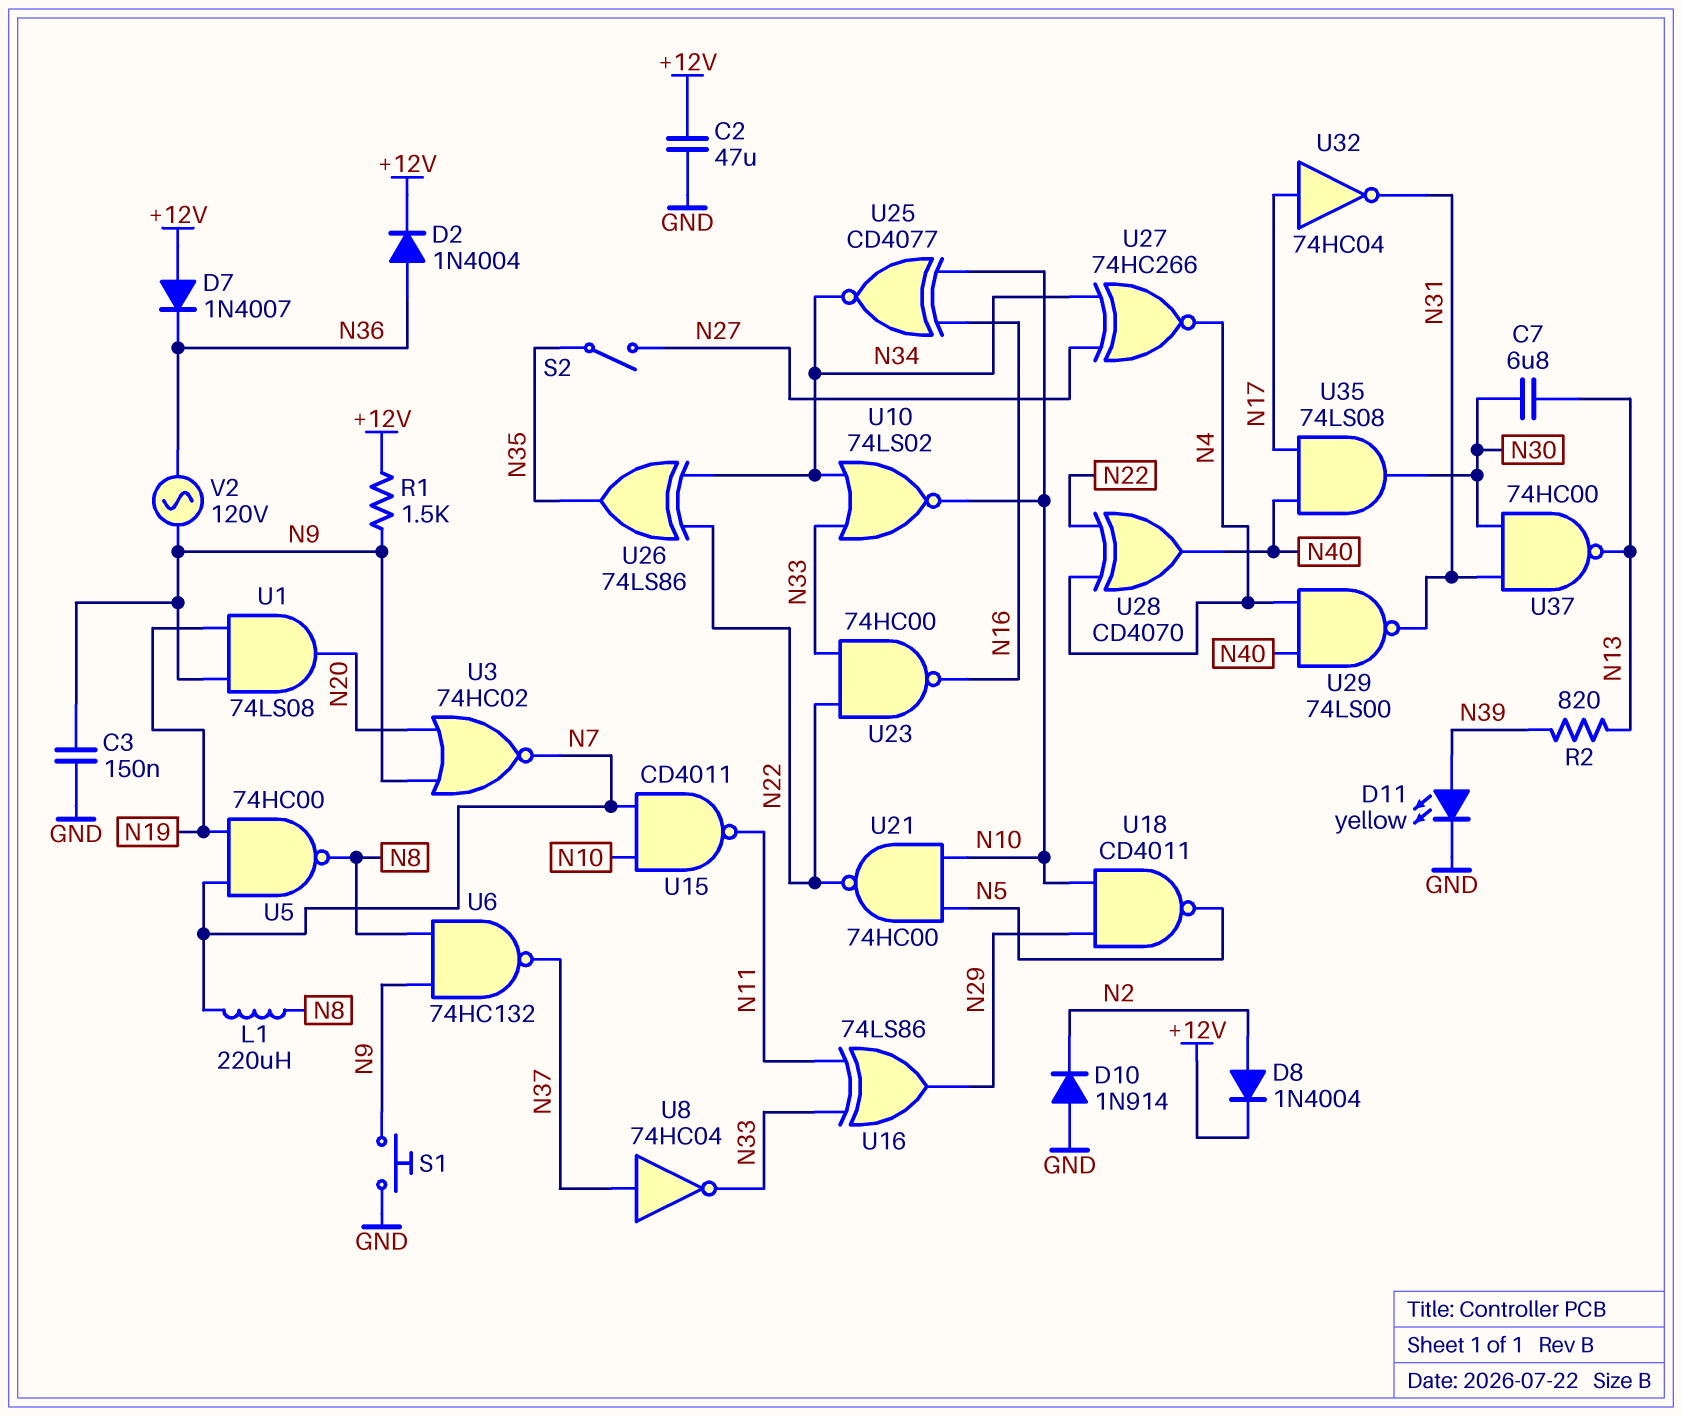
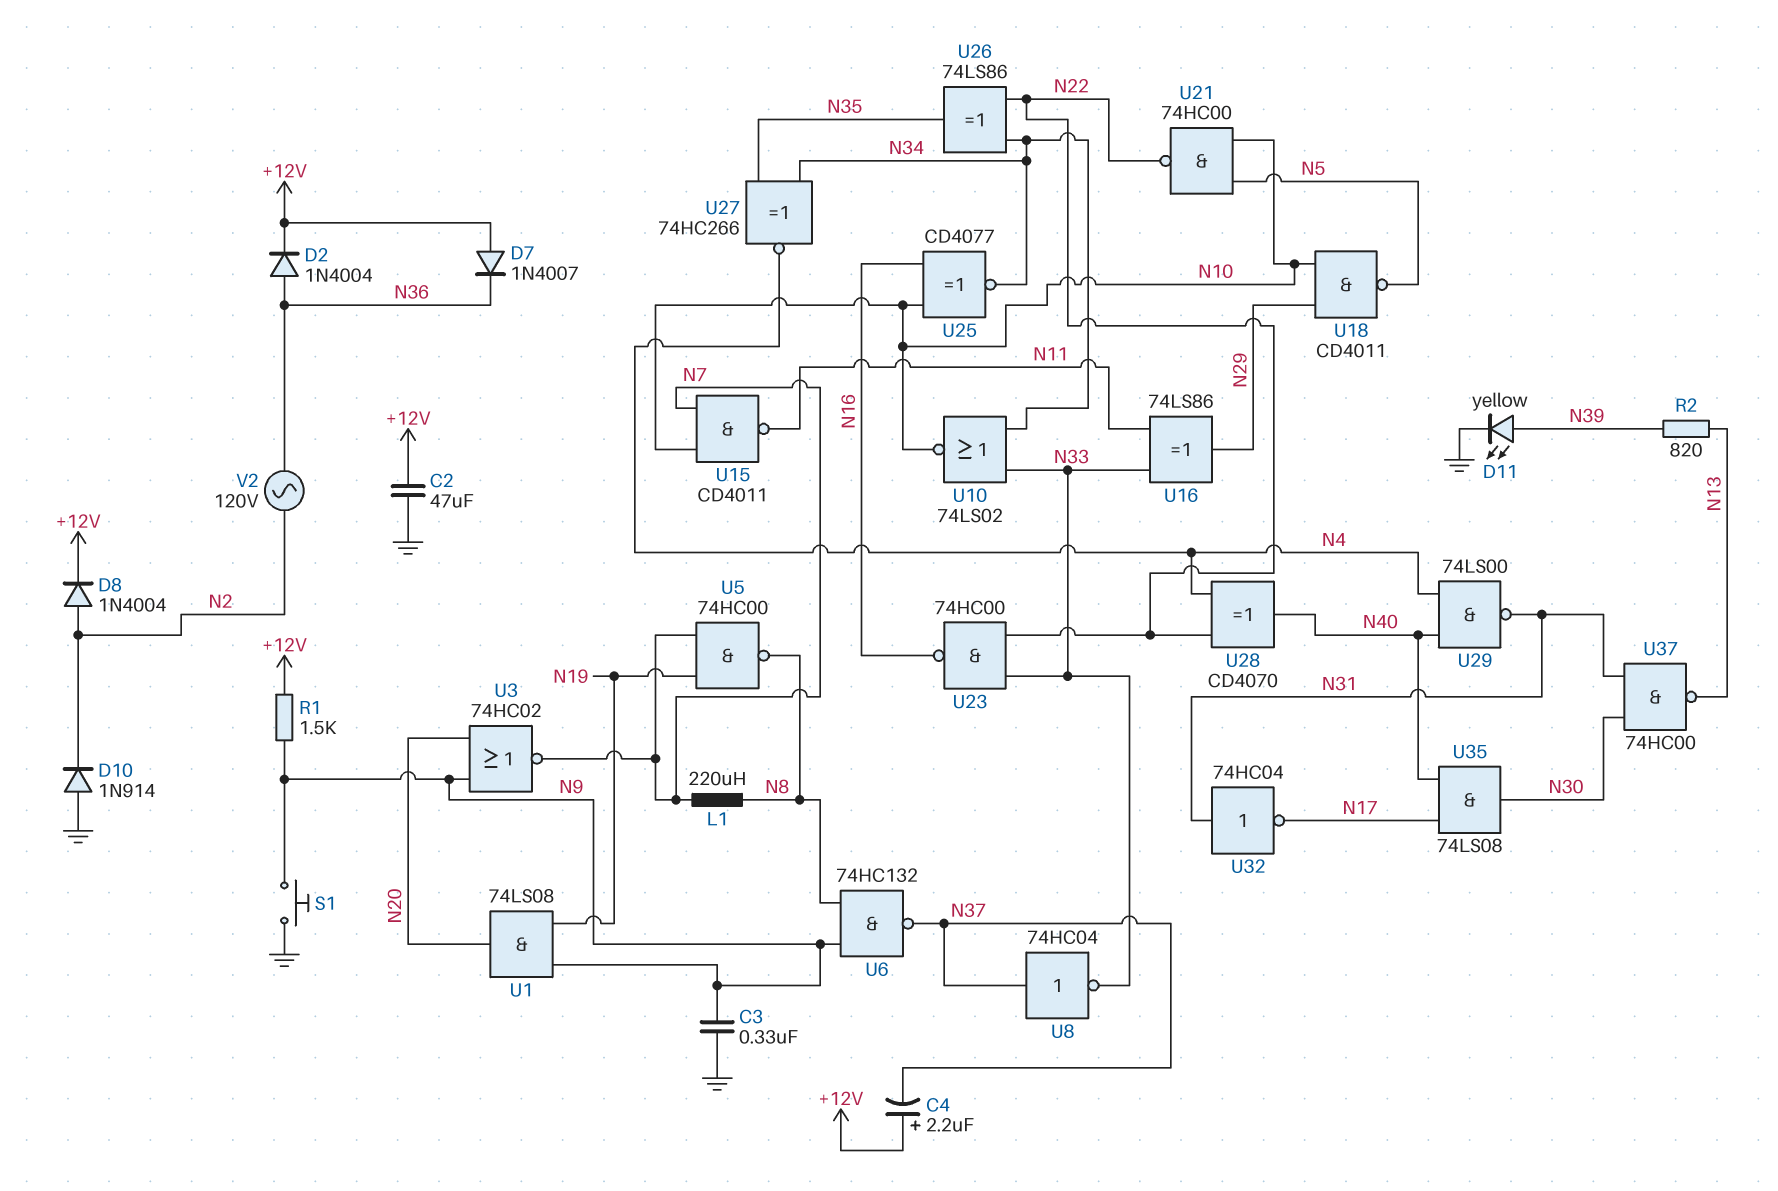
C3: 150nF (GND, N9) -> 330nF (GND, N9)
C4: none -> 2.2uF (plus +12V, minus N37)
C7: 6.8uF (N13, N30) -> none
S2: switch (N27, N35) -> none
U27: XNOR 74HC266 (in N27, in N34, out N4) -> XNOR 74HC266 (in N34, in N35, out N4)
U32: NOT 74HC04 (in N17, out N31) -> NOT 74HC04 (in N31, out N17)
V2: AC 120V (N9, N36) -> AC 120V (N2, N36)

